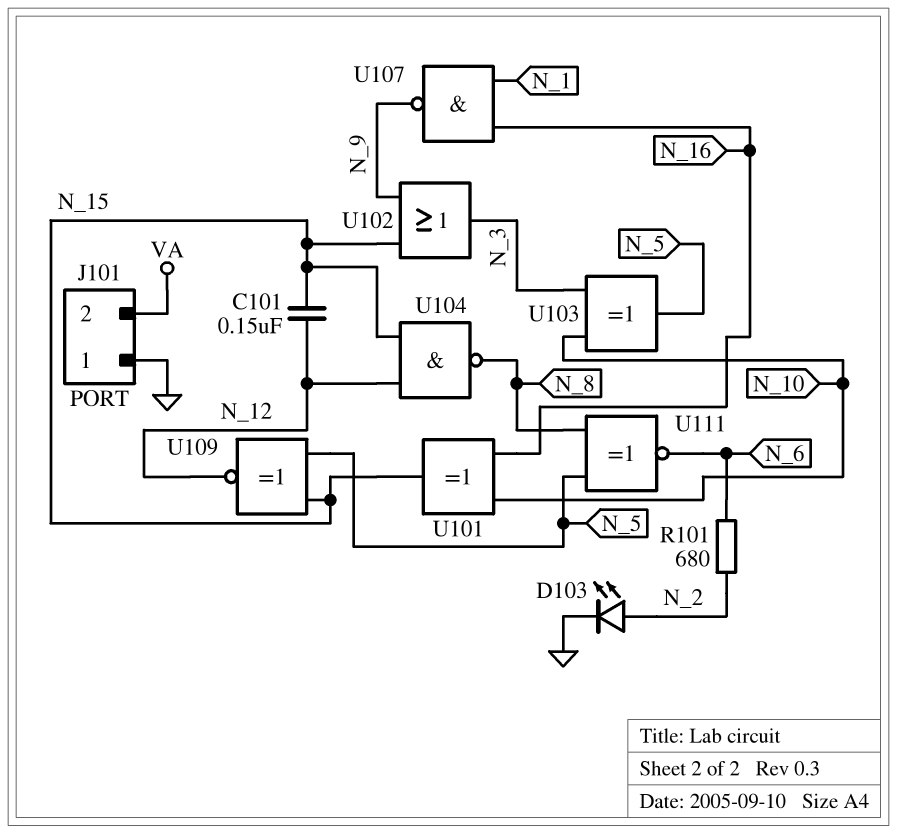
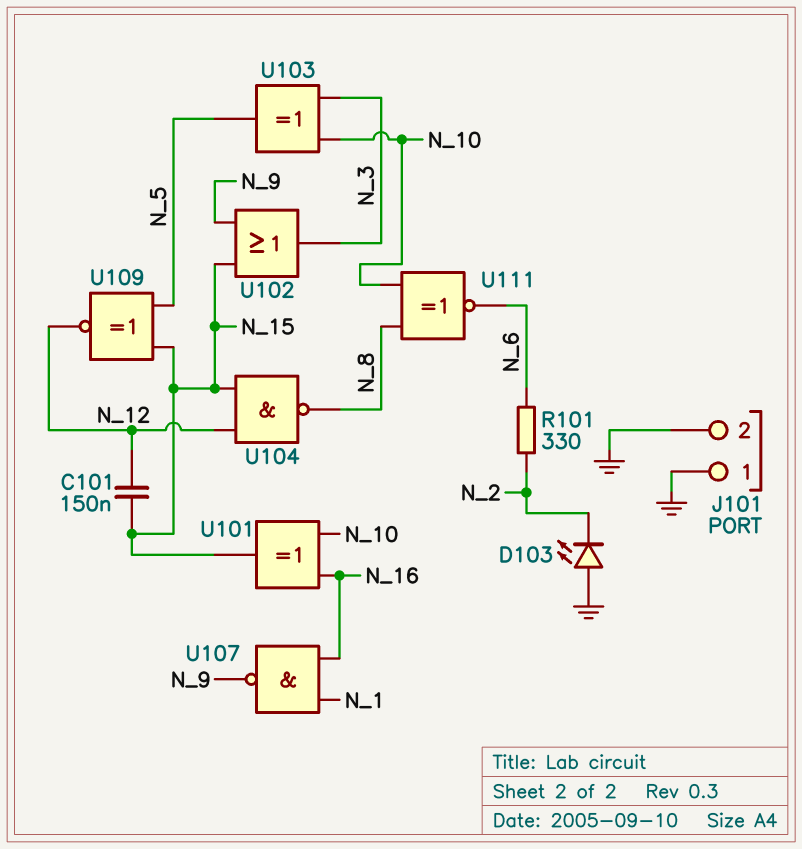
D103: LED (A N_2, K GND) -> LED (A GND, K N_2)
J101 pin 2: VA -> GND
R101: 680 (N_2, N_6) -> 330 (N_2, N_6)
U111: XNOR (in N_5, in N_8, out N_6) -> XNOR (in N_8, in N_10, out N_6)

